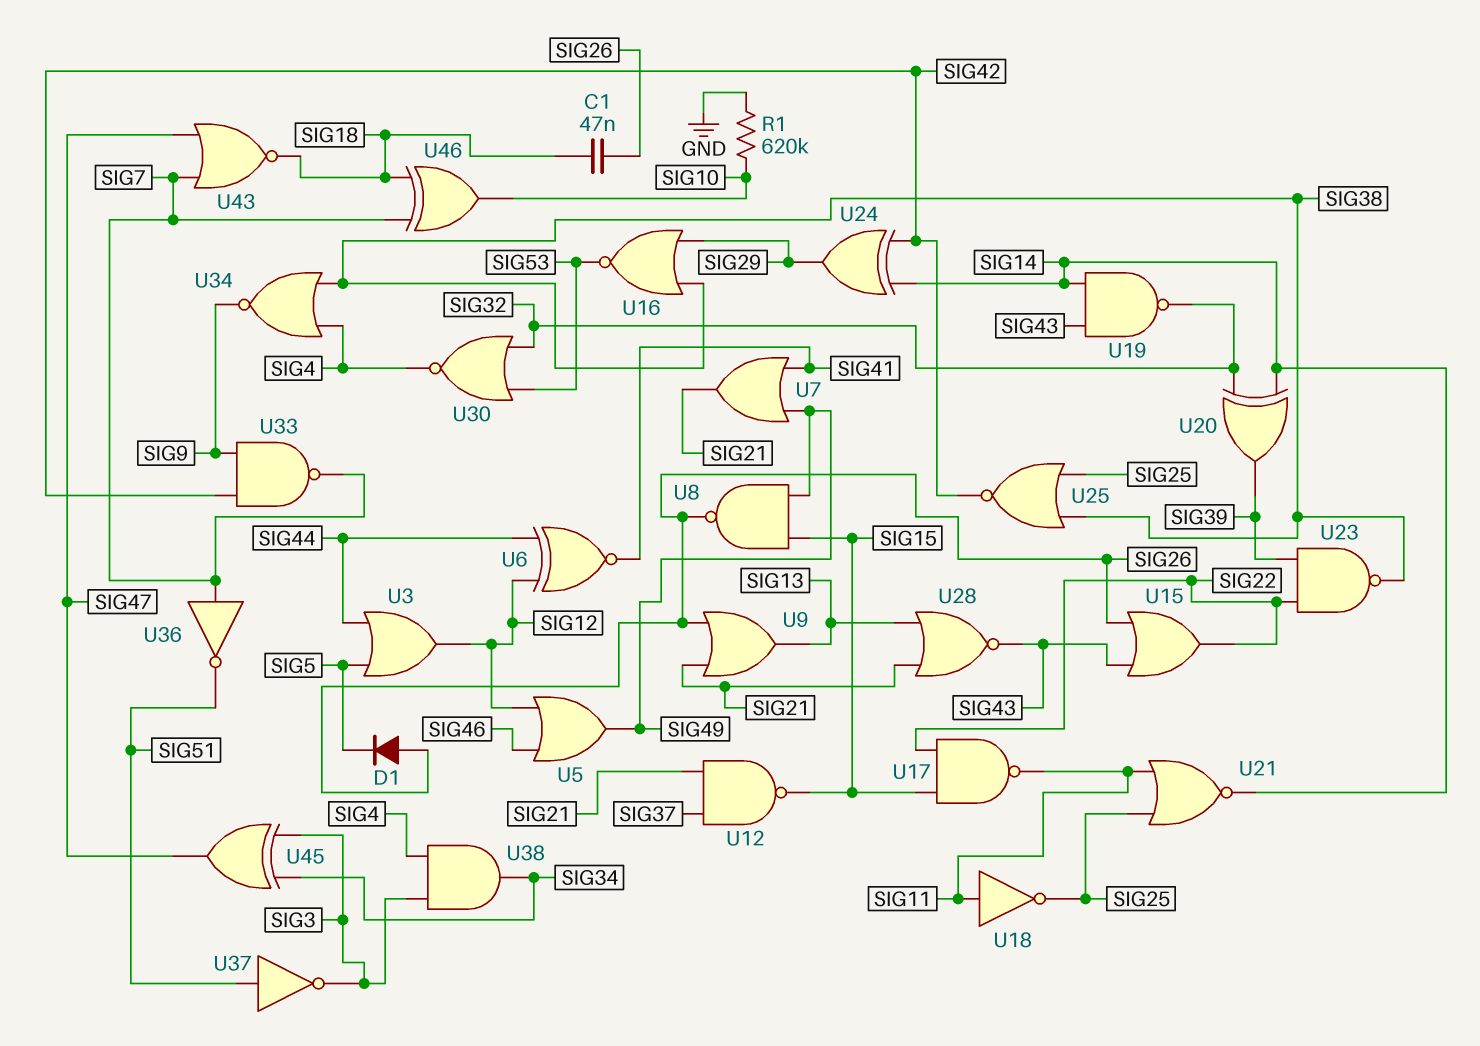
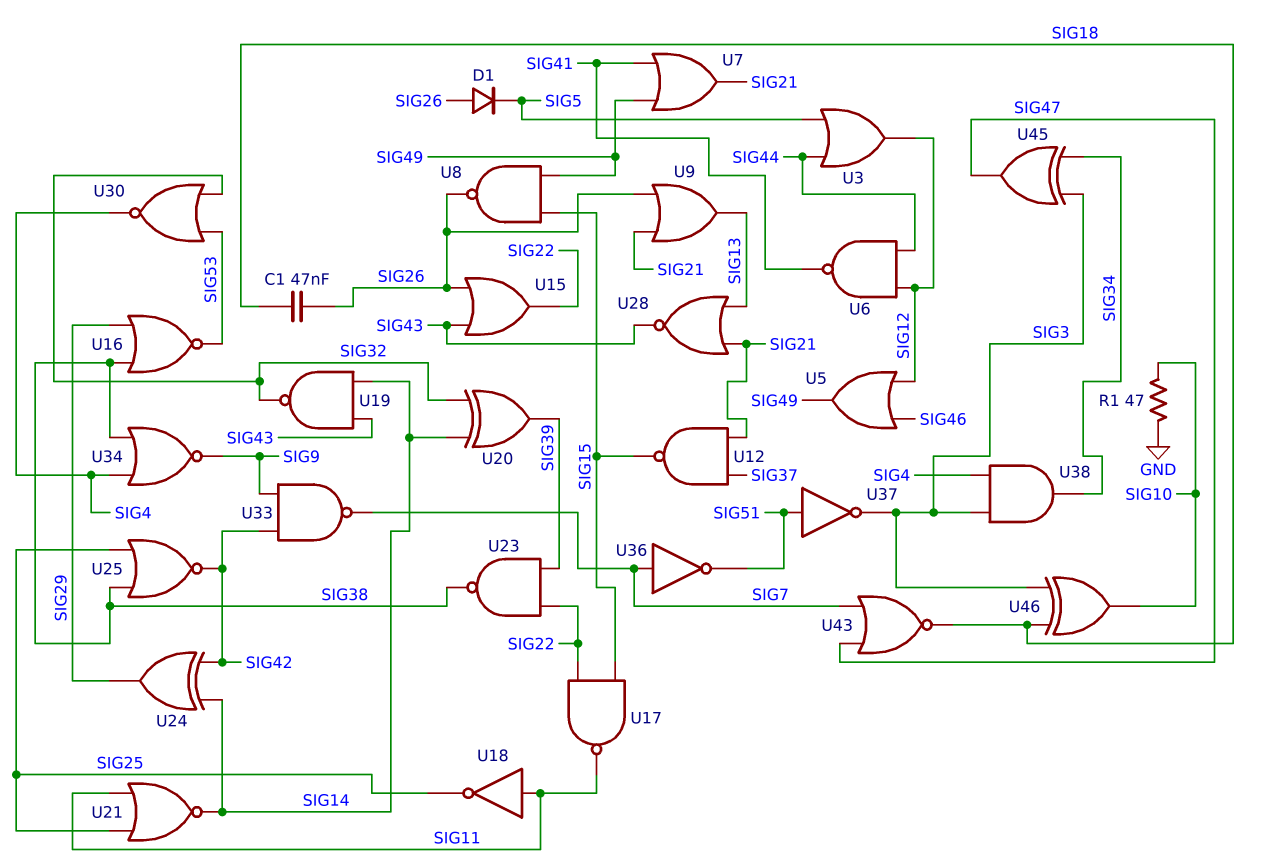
R1: 620k (GND, SIG10) -> 47 (GND, SIG10)
U6: XNOR (in SIG12, in SIG44, out SIG41) -> NAND (in SIG12, in SIG44, out SIG41)
U46: XOR (in SIG7, in SIG18, out SIG10) -> XOR (in SIG3, in SIG18, out SIG10)

